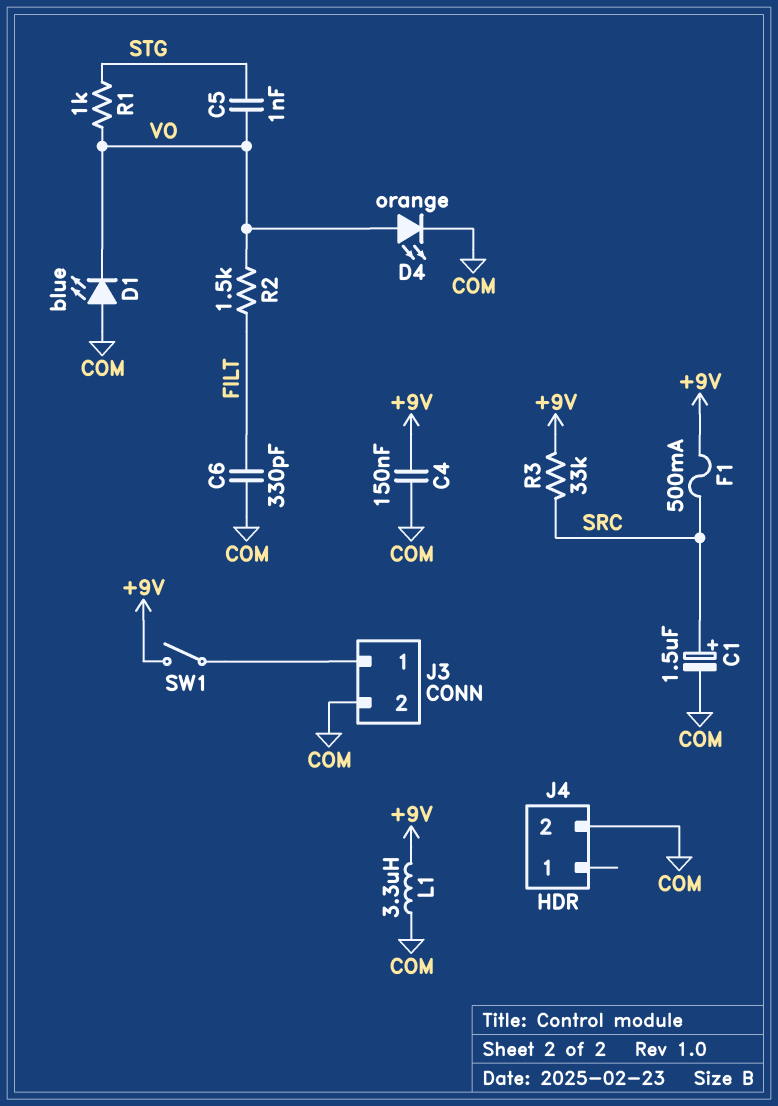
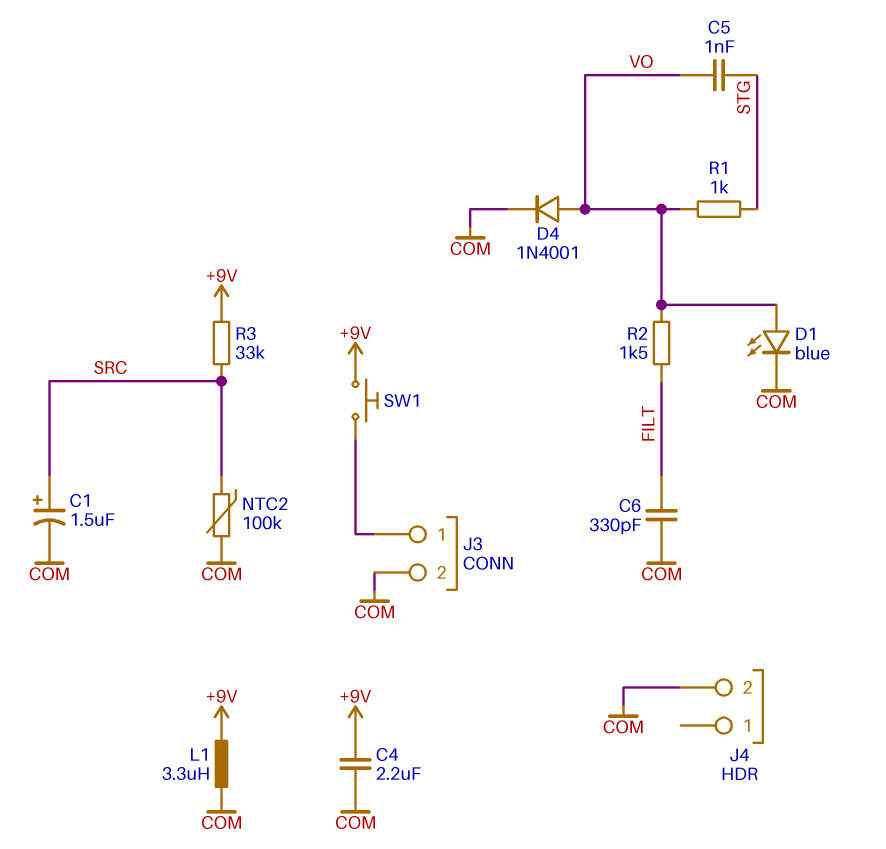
C4: 150nF (+9V, COM) -> 2.2uF (+9V, COM)
D1: LED blue (A COM, K VO) -> LED blue (A VO, K COM)
D4: LED orange (A VO, K COM) -> diode 1N4001 (A VO, K COM)
F1: 500mA (+9V, SRC) -> none
NTC2: none -> 100k (COM, SRC)
SW1: switch (+9V, J3/1) -> button (+9V, J3/1)

